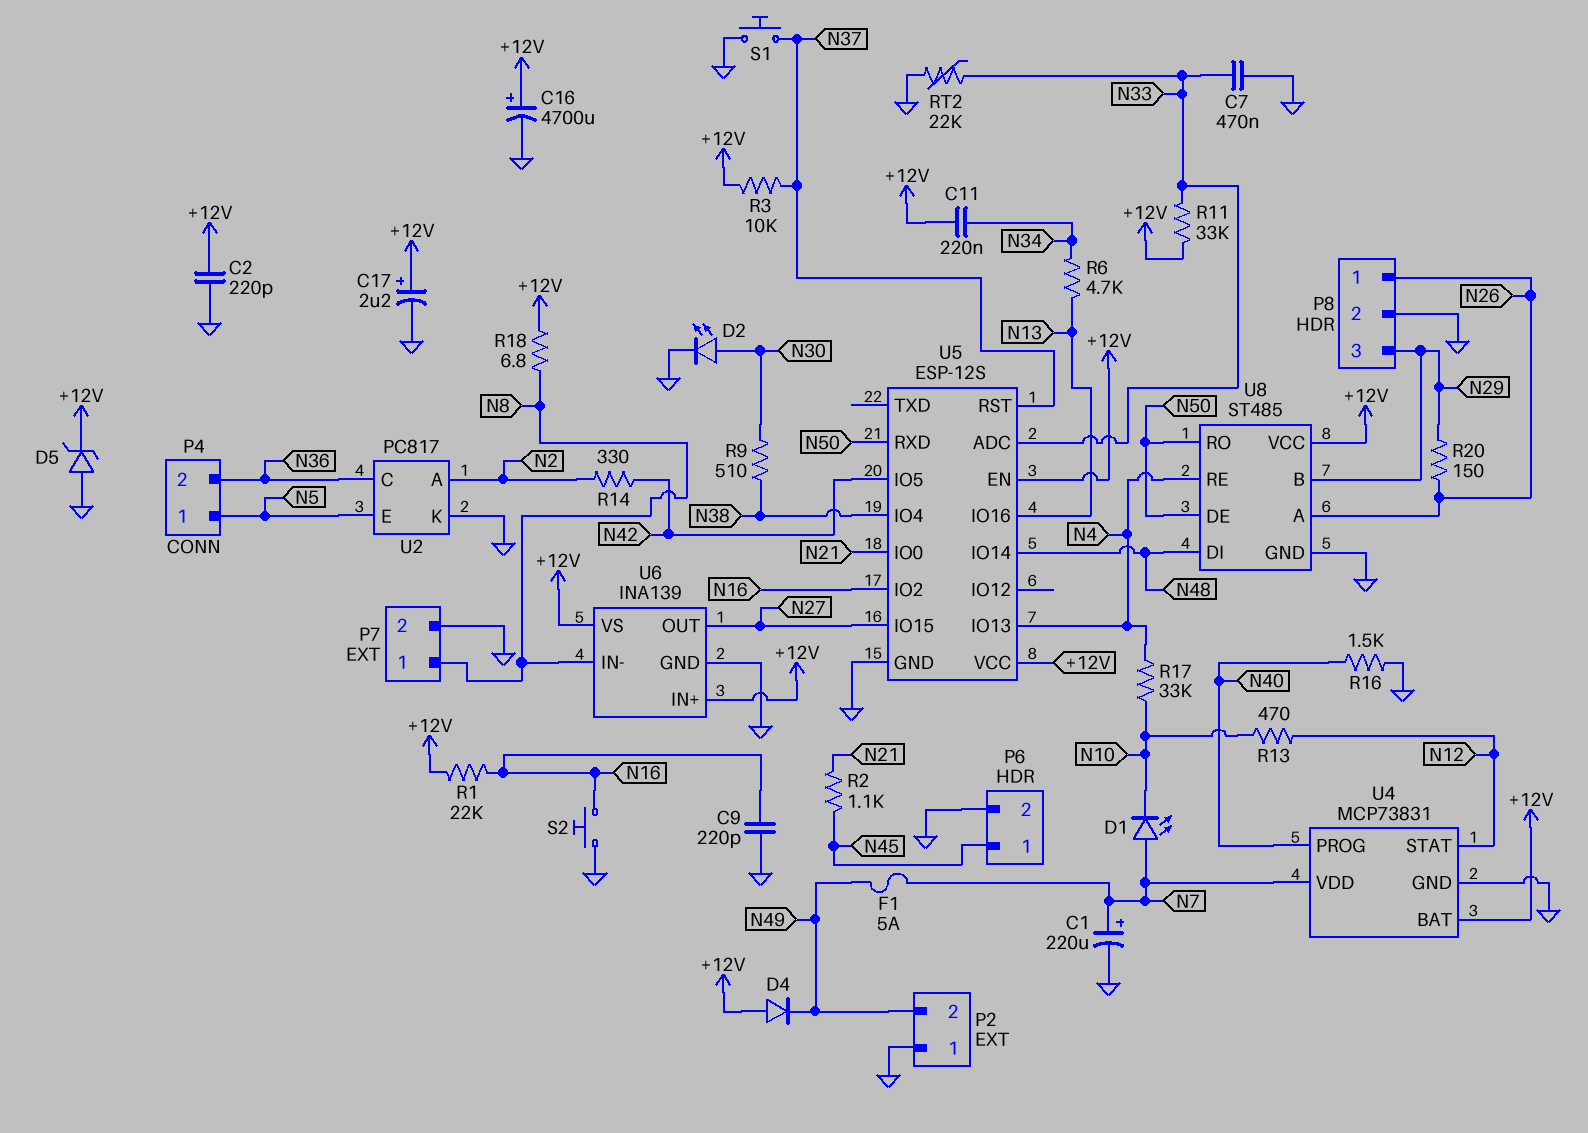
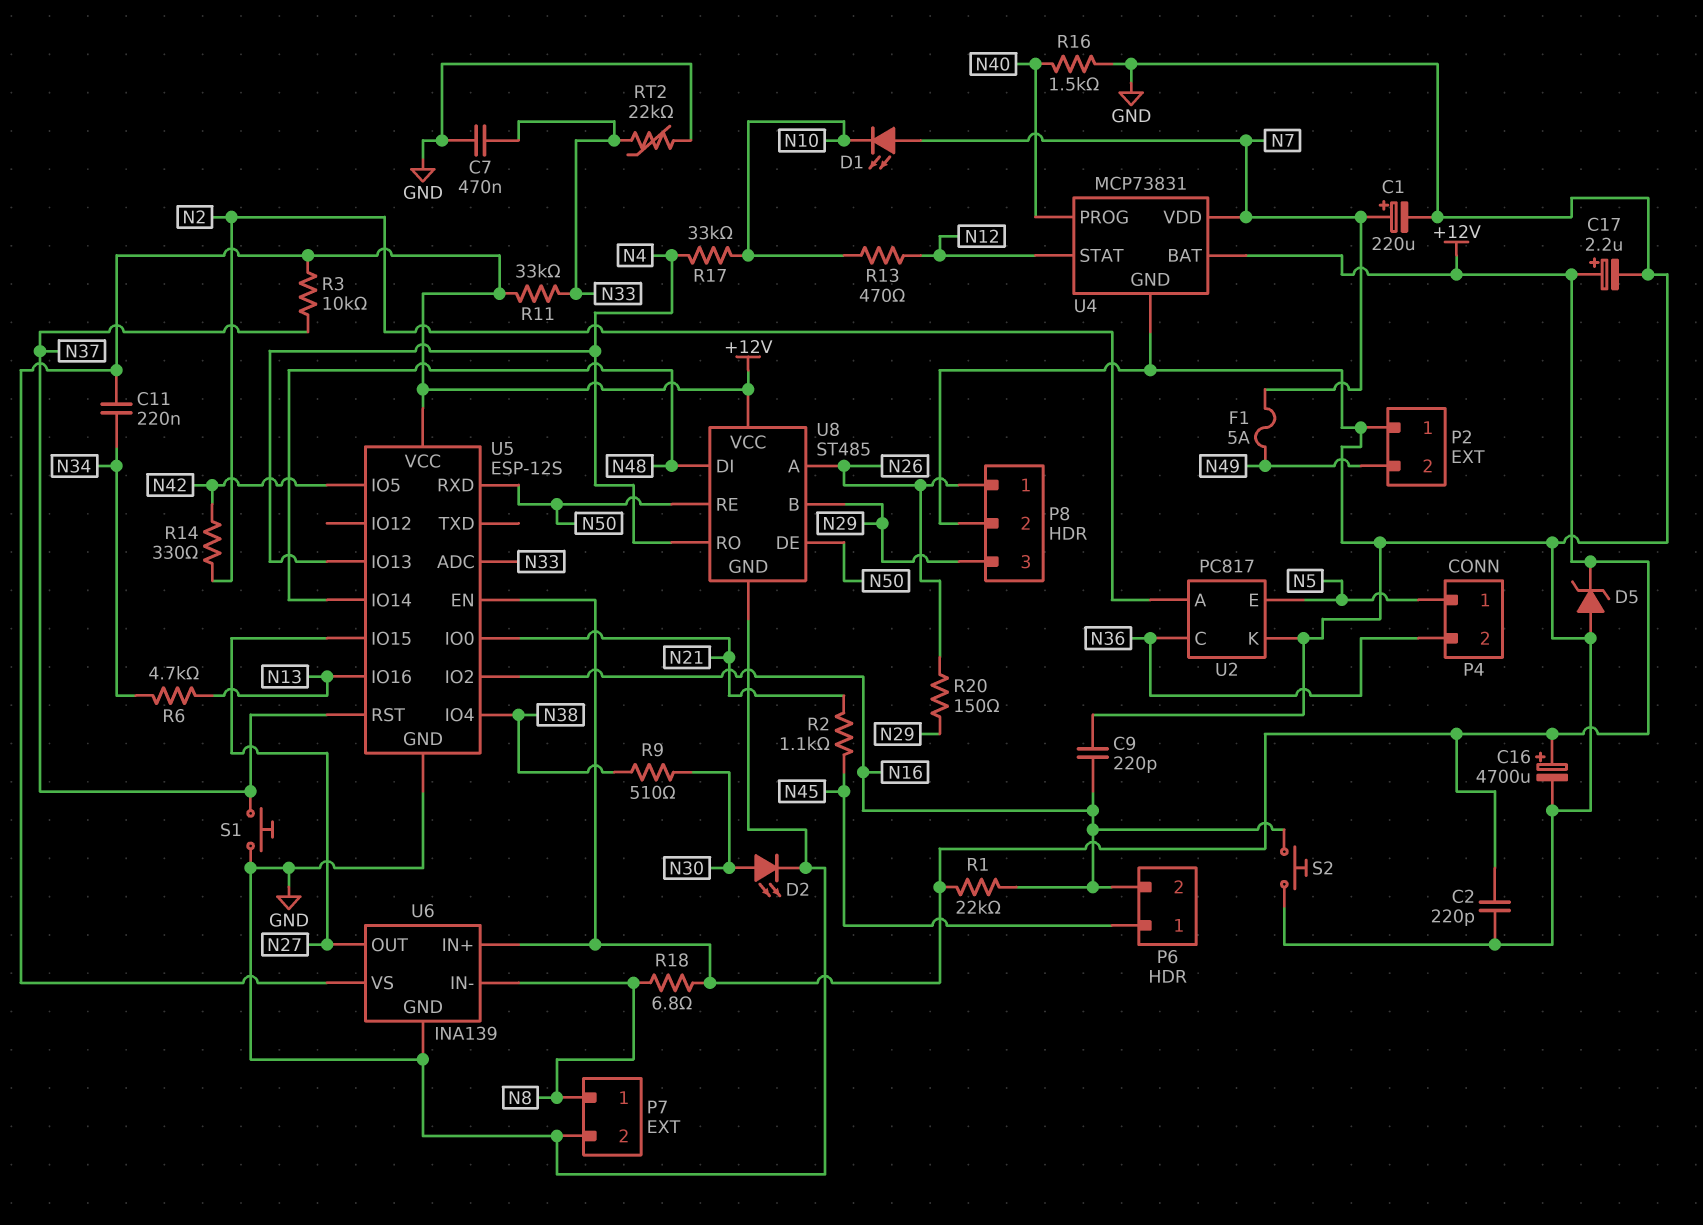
D4: diode (A +12V, K N49) -> none
P6 pin 2: GND -> N16
U8 pin RE: N4 -> N50
U8 pin RO: N50 -> N4

